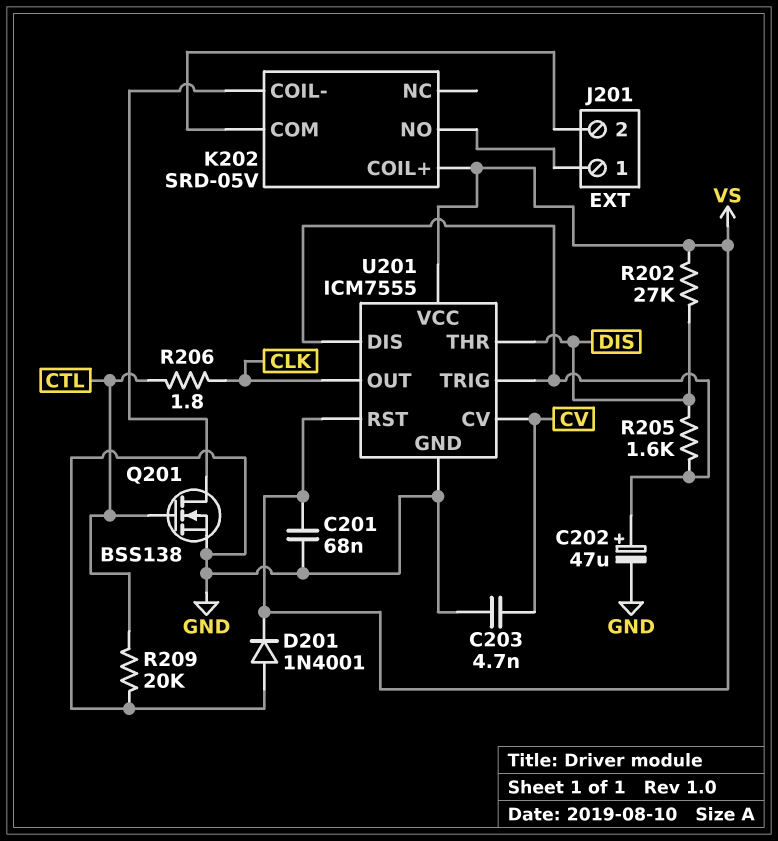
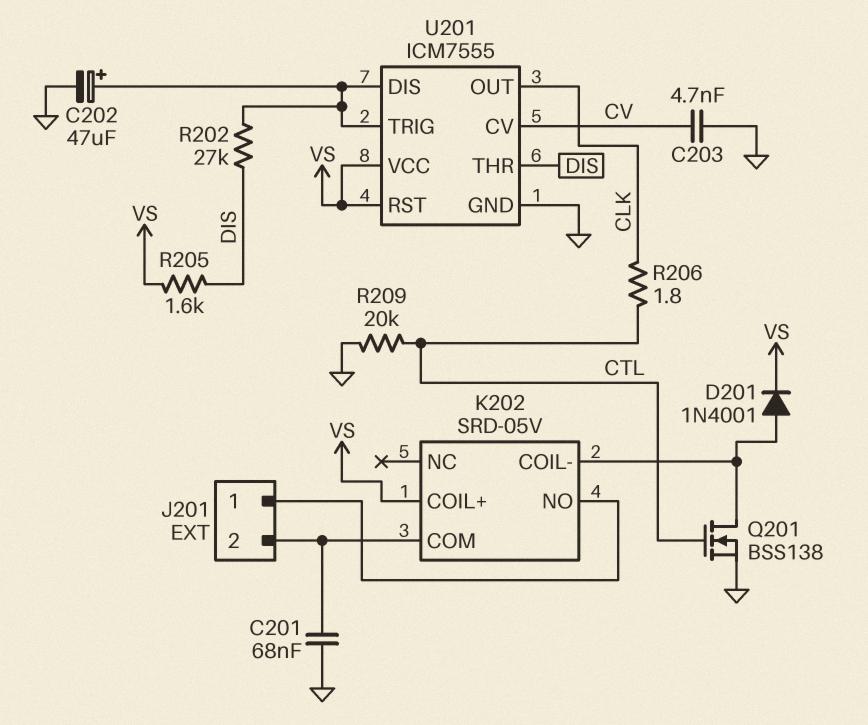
C201: 68nF (GND, VS) -> 68nF (GND, J201/2)
D201: diode 1N4001 (A GND, K VS) -> diode 1N4001 (A K202/COIL-, K VS)
R202: 27k (DIS, VS) -> 27k (DIS, U201/DIS)
R205: 1.6k (DIS, U201/DIS) -> 1.6k (DIS, VS)

